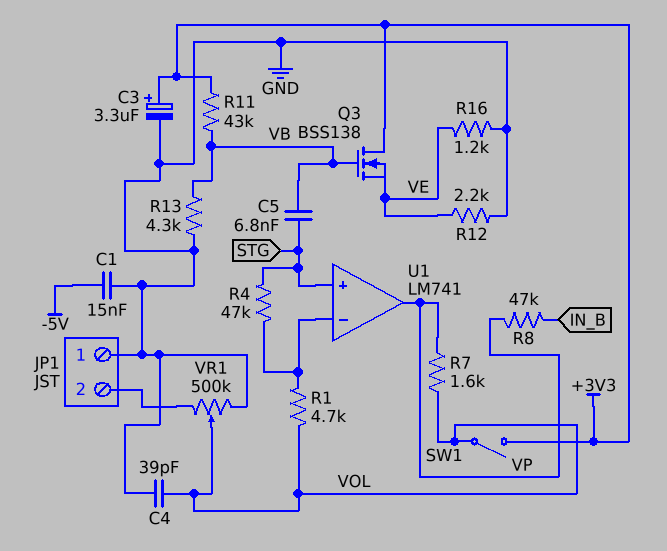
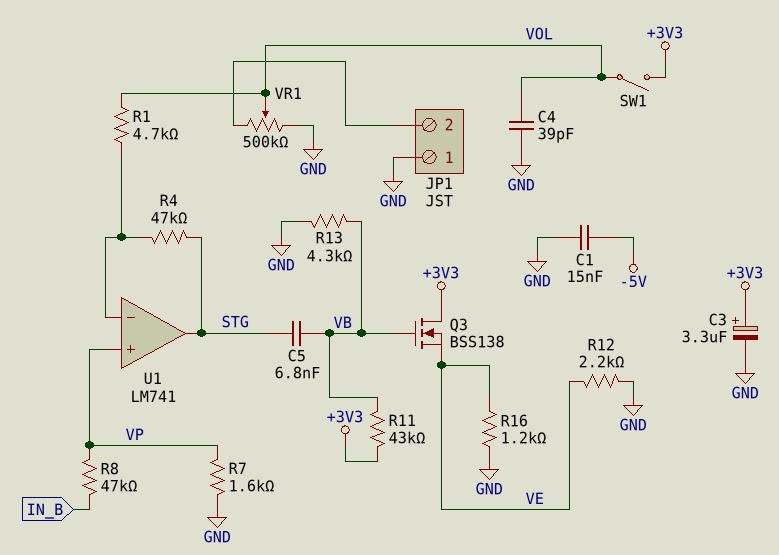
R7: 1.6k (VOL, VP) -> 1.6k (GND, VP)
U1 pin in+: STG -> VP
U1 pin out: VP -> STG

